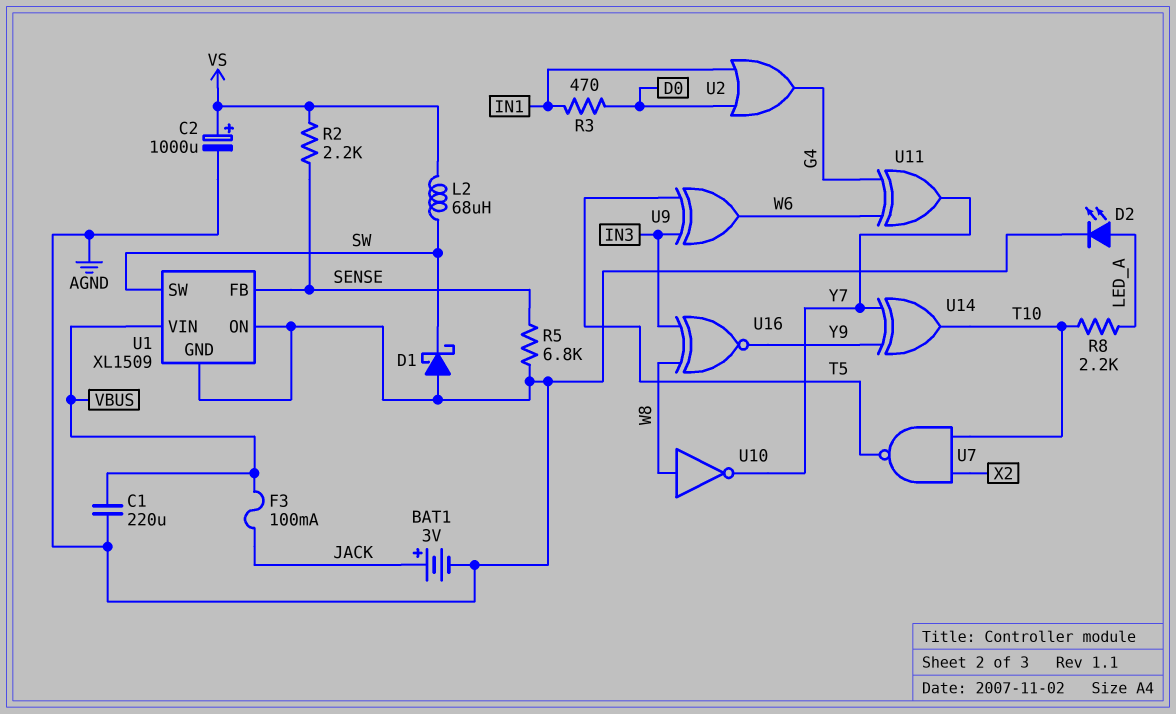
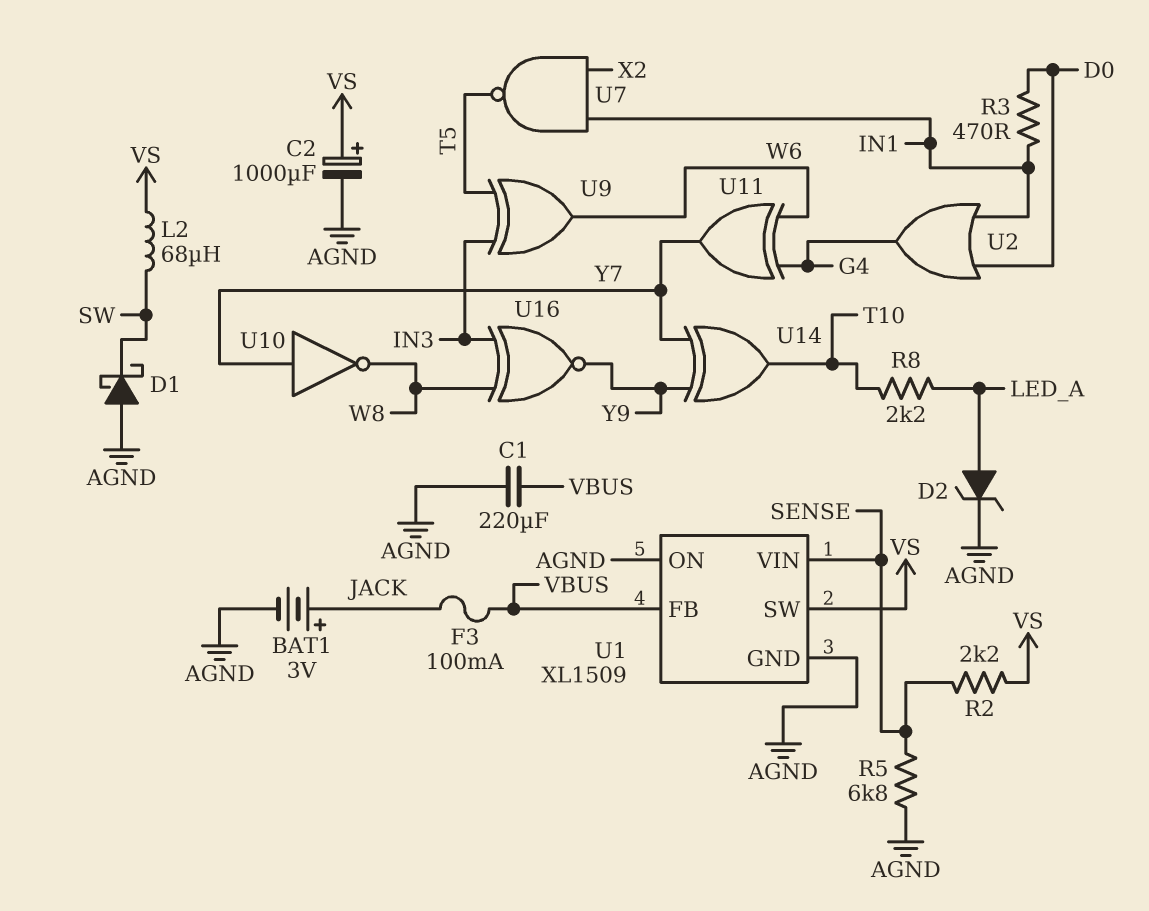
D2: LED (A LED_A, K AGND) -> zener (A LED_A, K AGND)
U1 pin FB: SENSE -> VBUS
U1 pin SW: SW -> VS
U1 pin VIN: VBUS -> SENSE
U7: NAND (in T10, in X2, out T5) -> NAND (in IN1, in X2, out T5)
U10: NOT (in W8, out Y7) -> NOT (in Y7, out W8)

